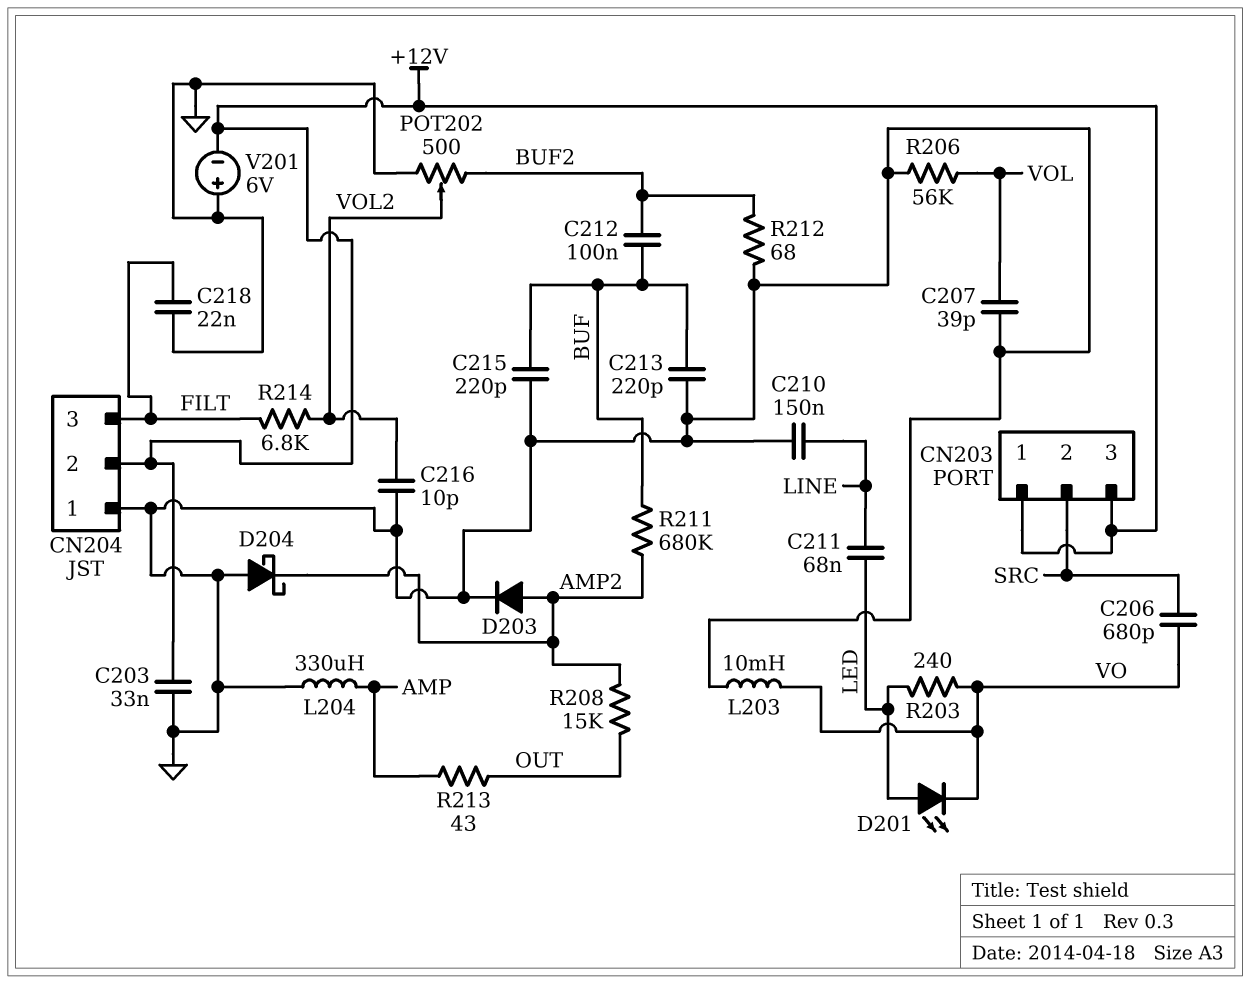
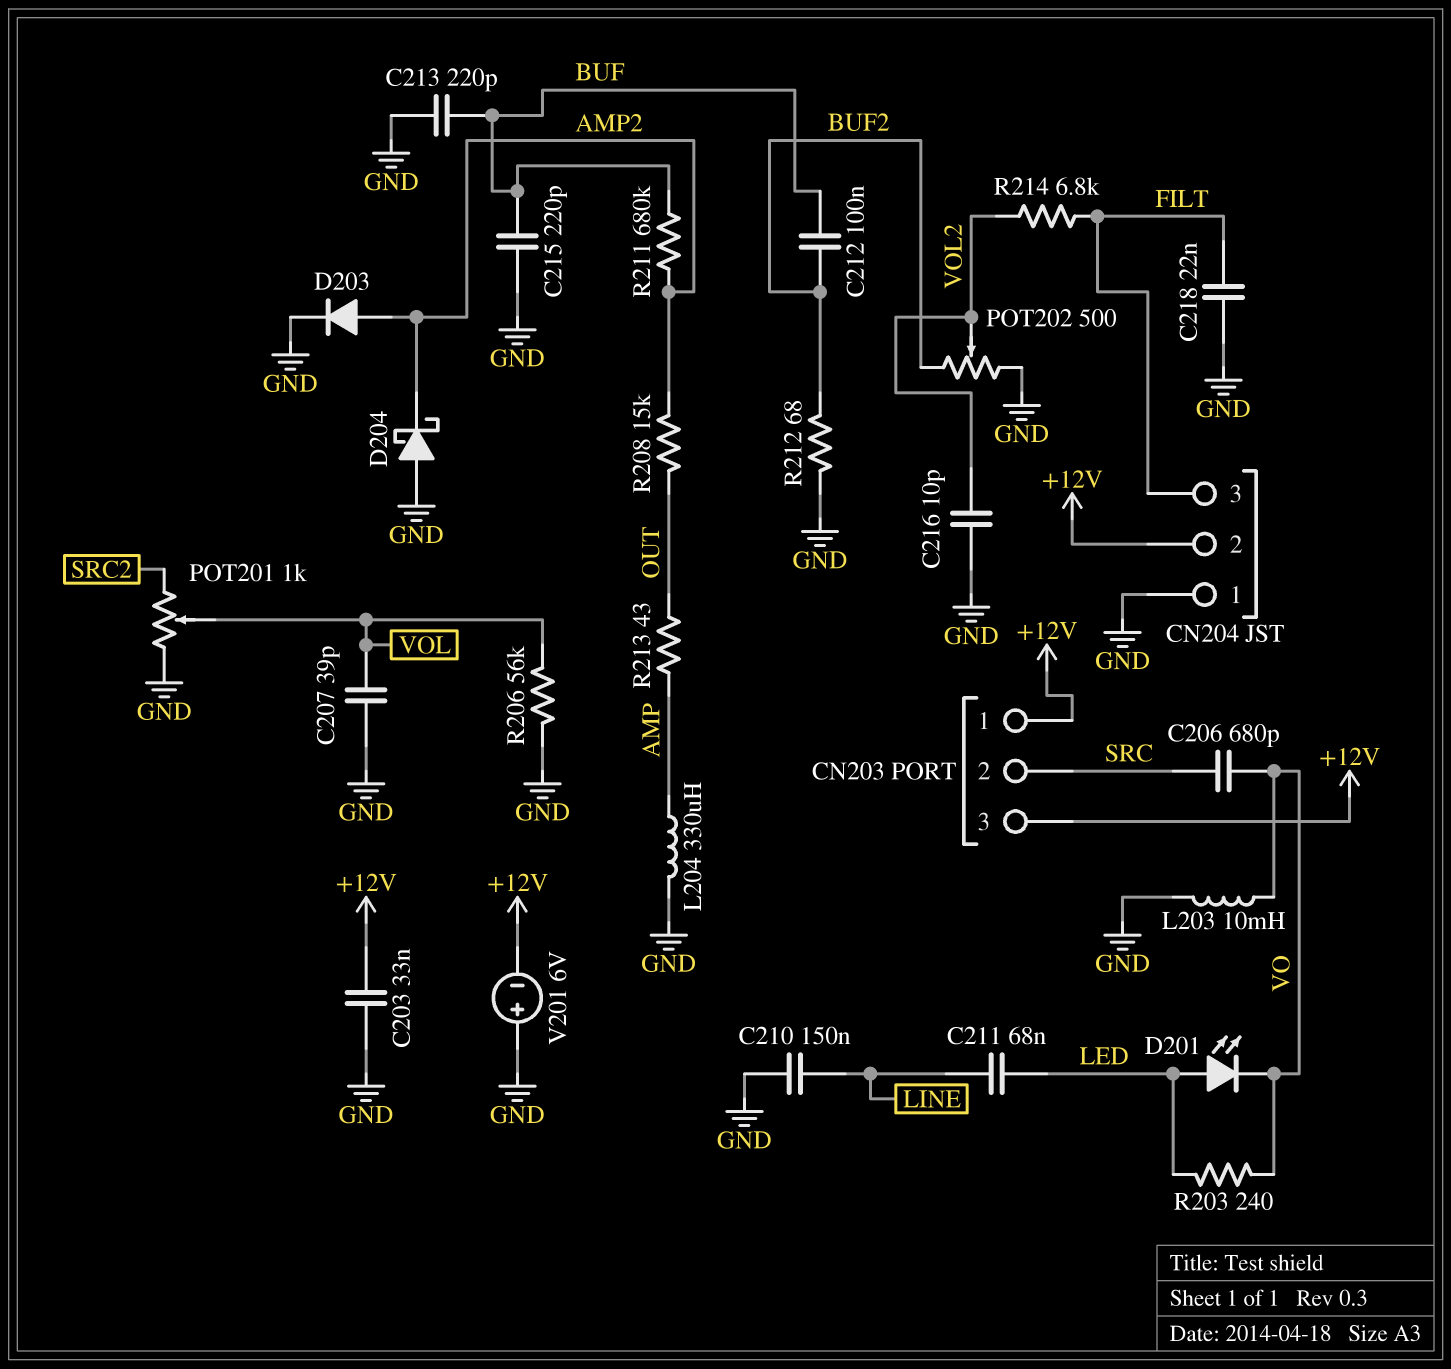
POT201: none -> 1k (GND, SRC2, wiper VOL)

